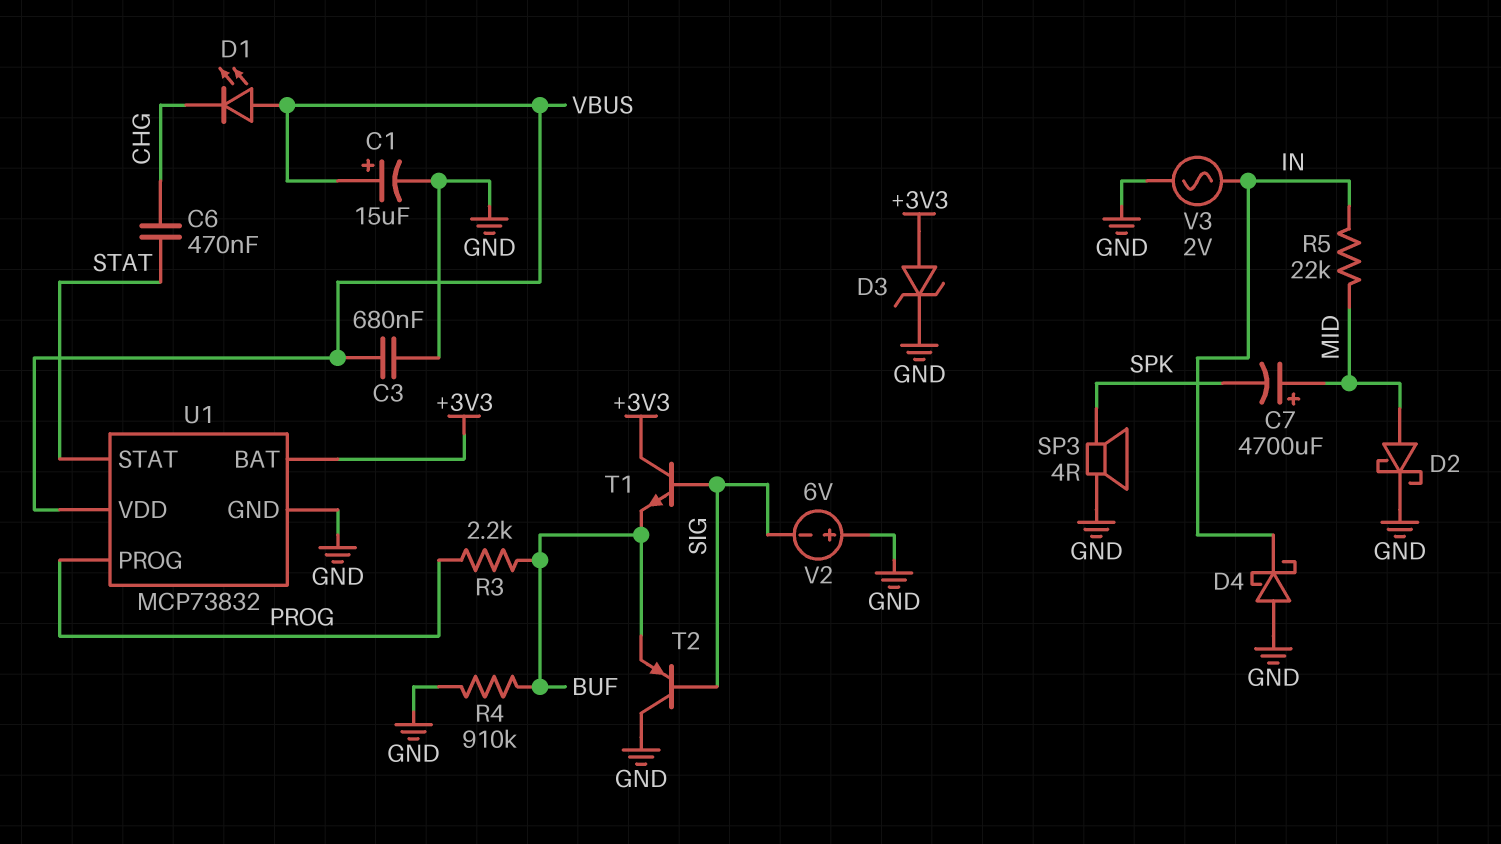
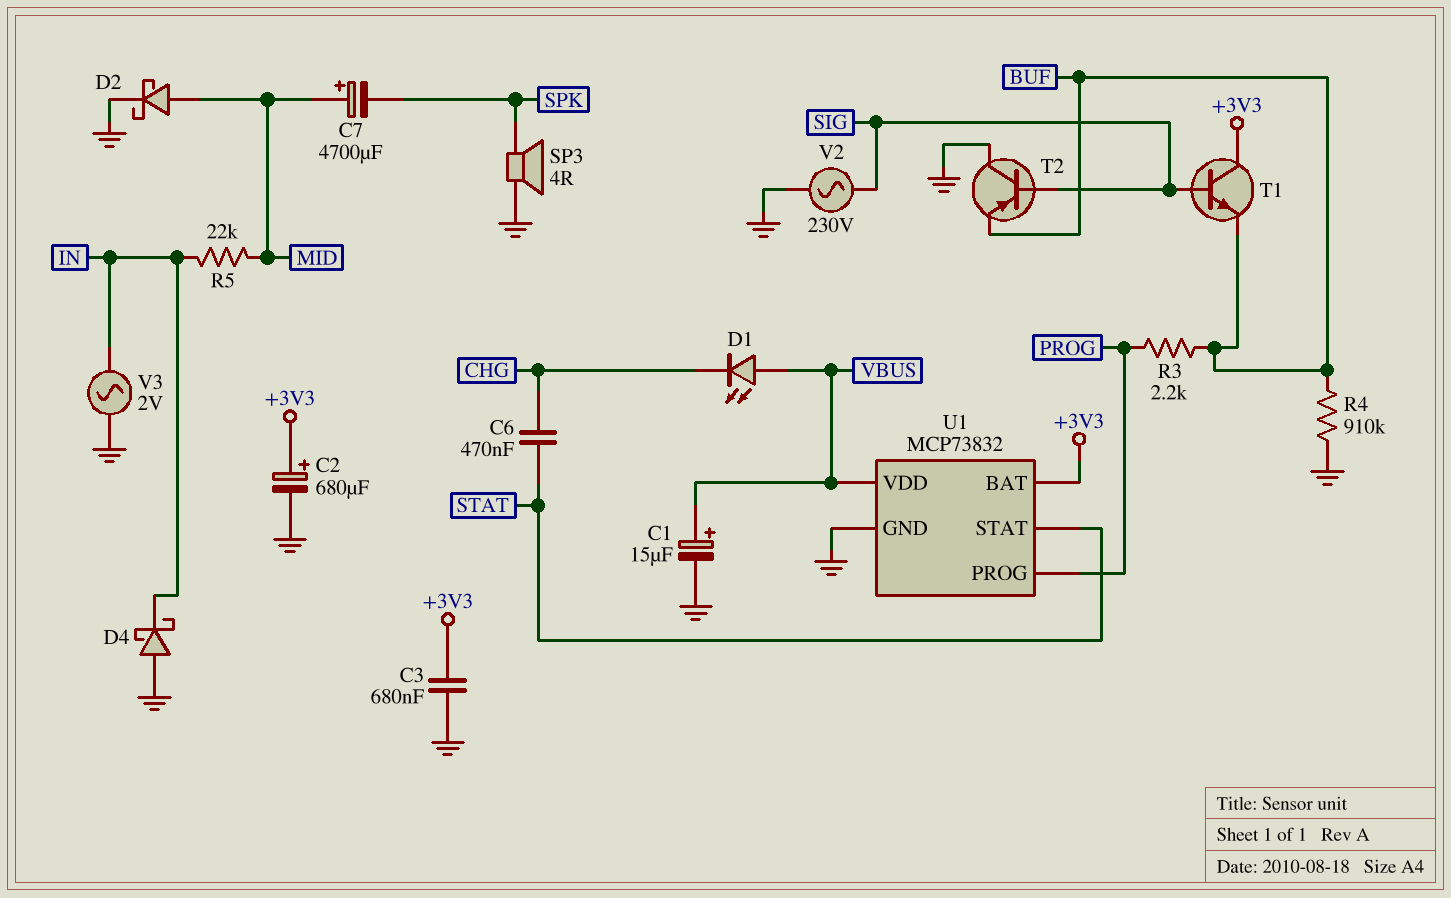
C2: none -> 680uF (plus +3V3, minus GND)
C3: 680nF (GND, VBUS) -> 680nF (+3V3, GND)
D3: zener (A +3V3, K GND) -> none
V2: 6V (plus GND, minus SIG) -> AC 230V (GND, SIG)

